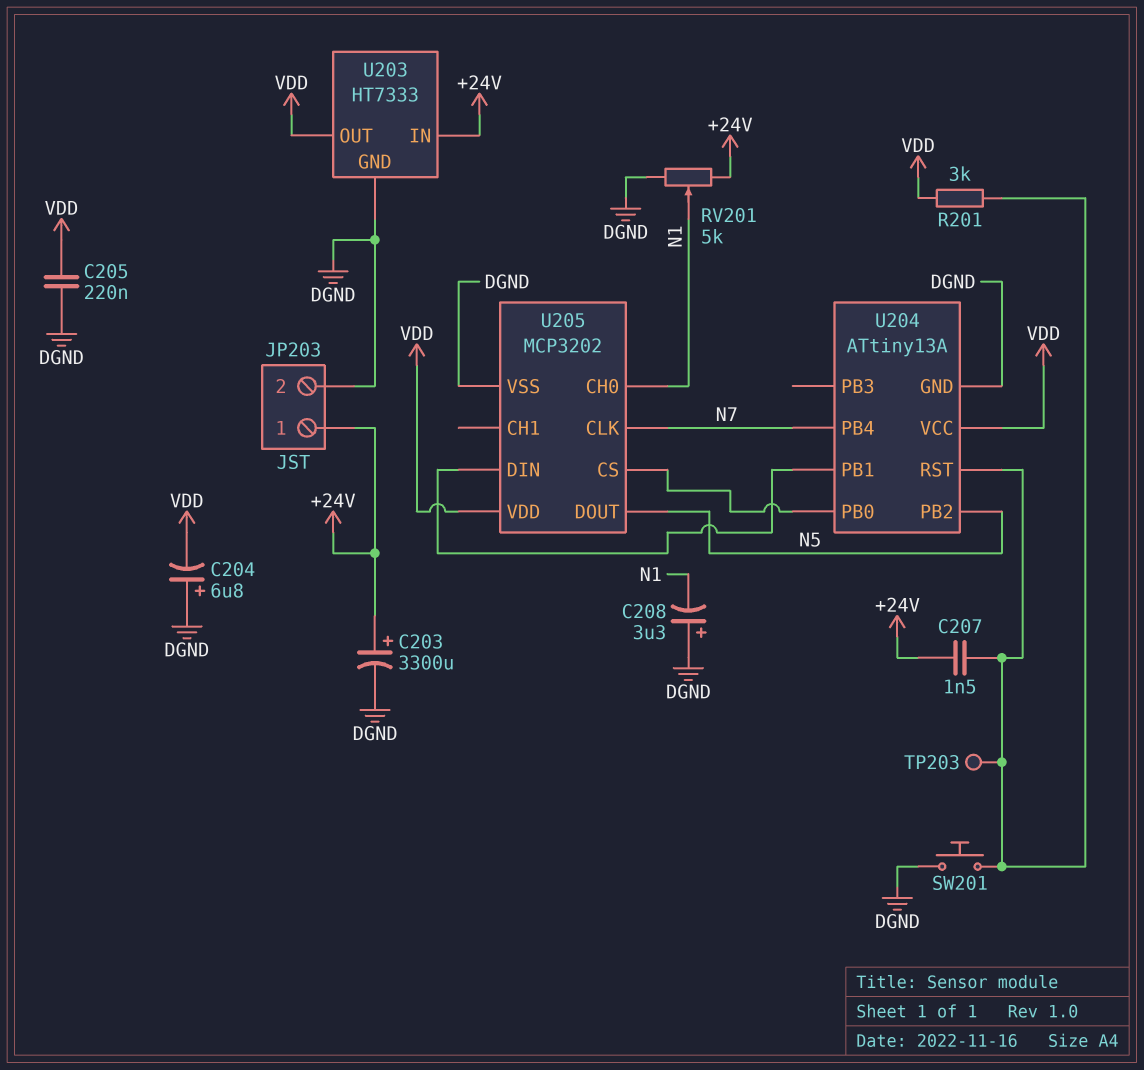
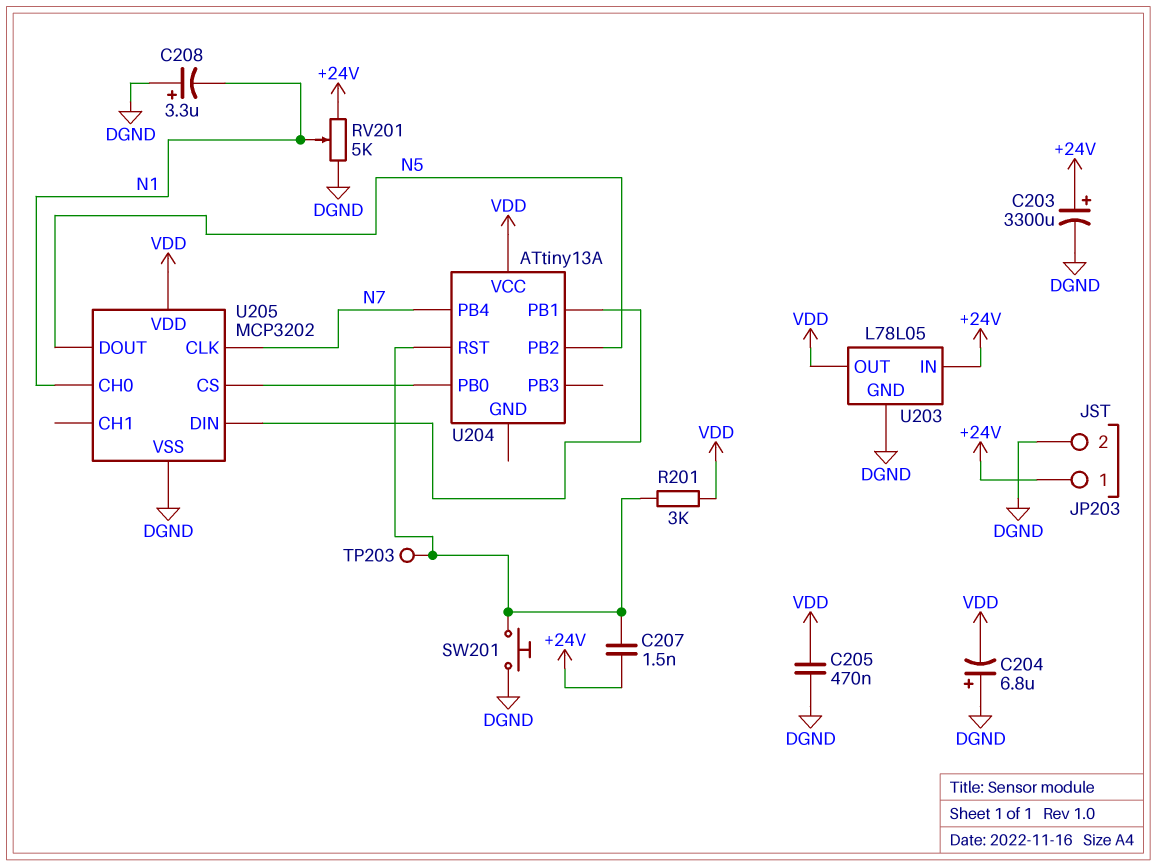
C205: 220nF (DGND, VDD) -> 470nF (DGND, VDD)
U203: HT7333 -> L78L05
U204 pin GND: DGND -> none

